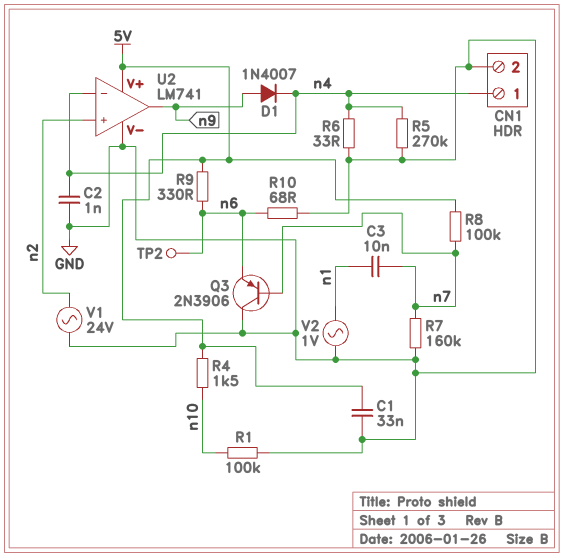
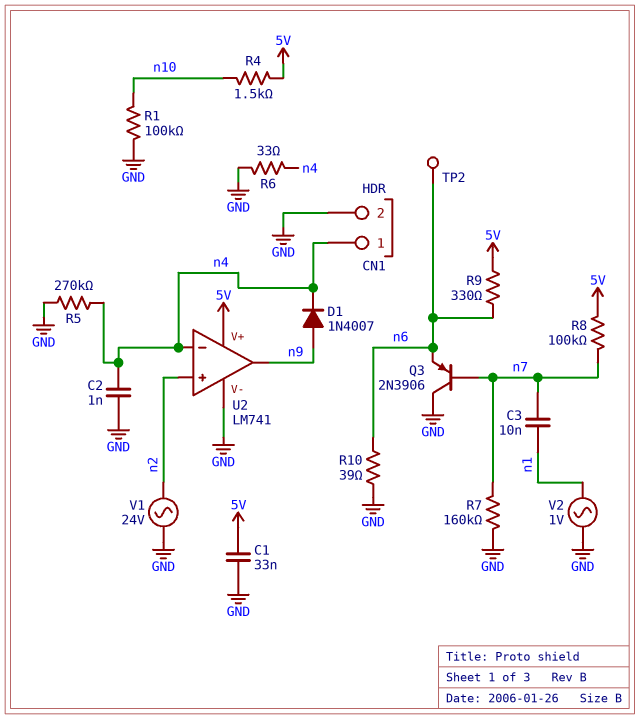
R10: 68 (GND, n6) -> 39 (GND, n6)

